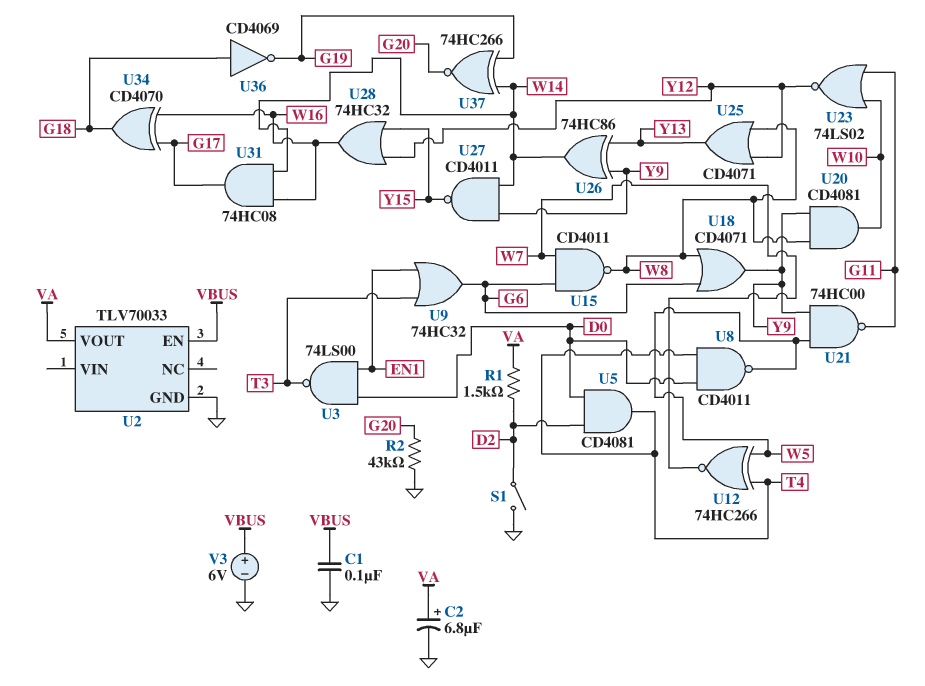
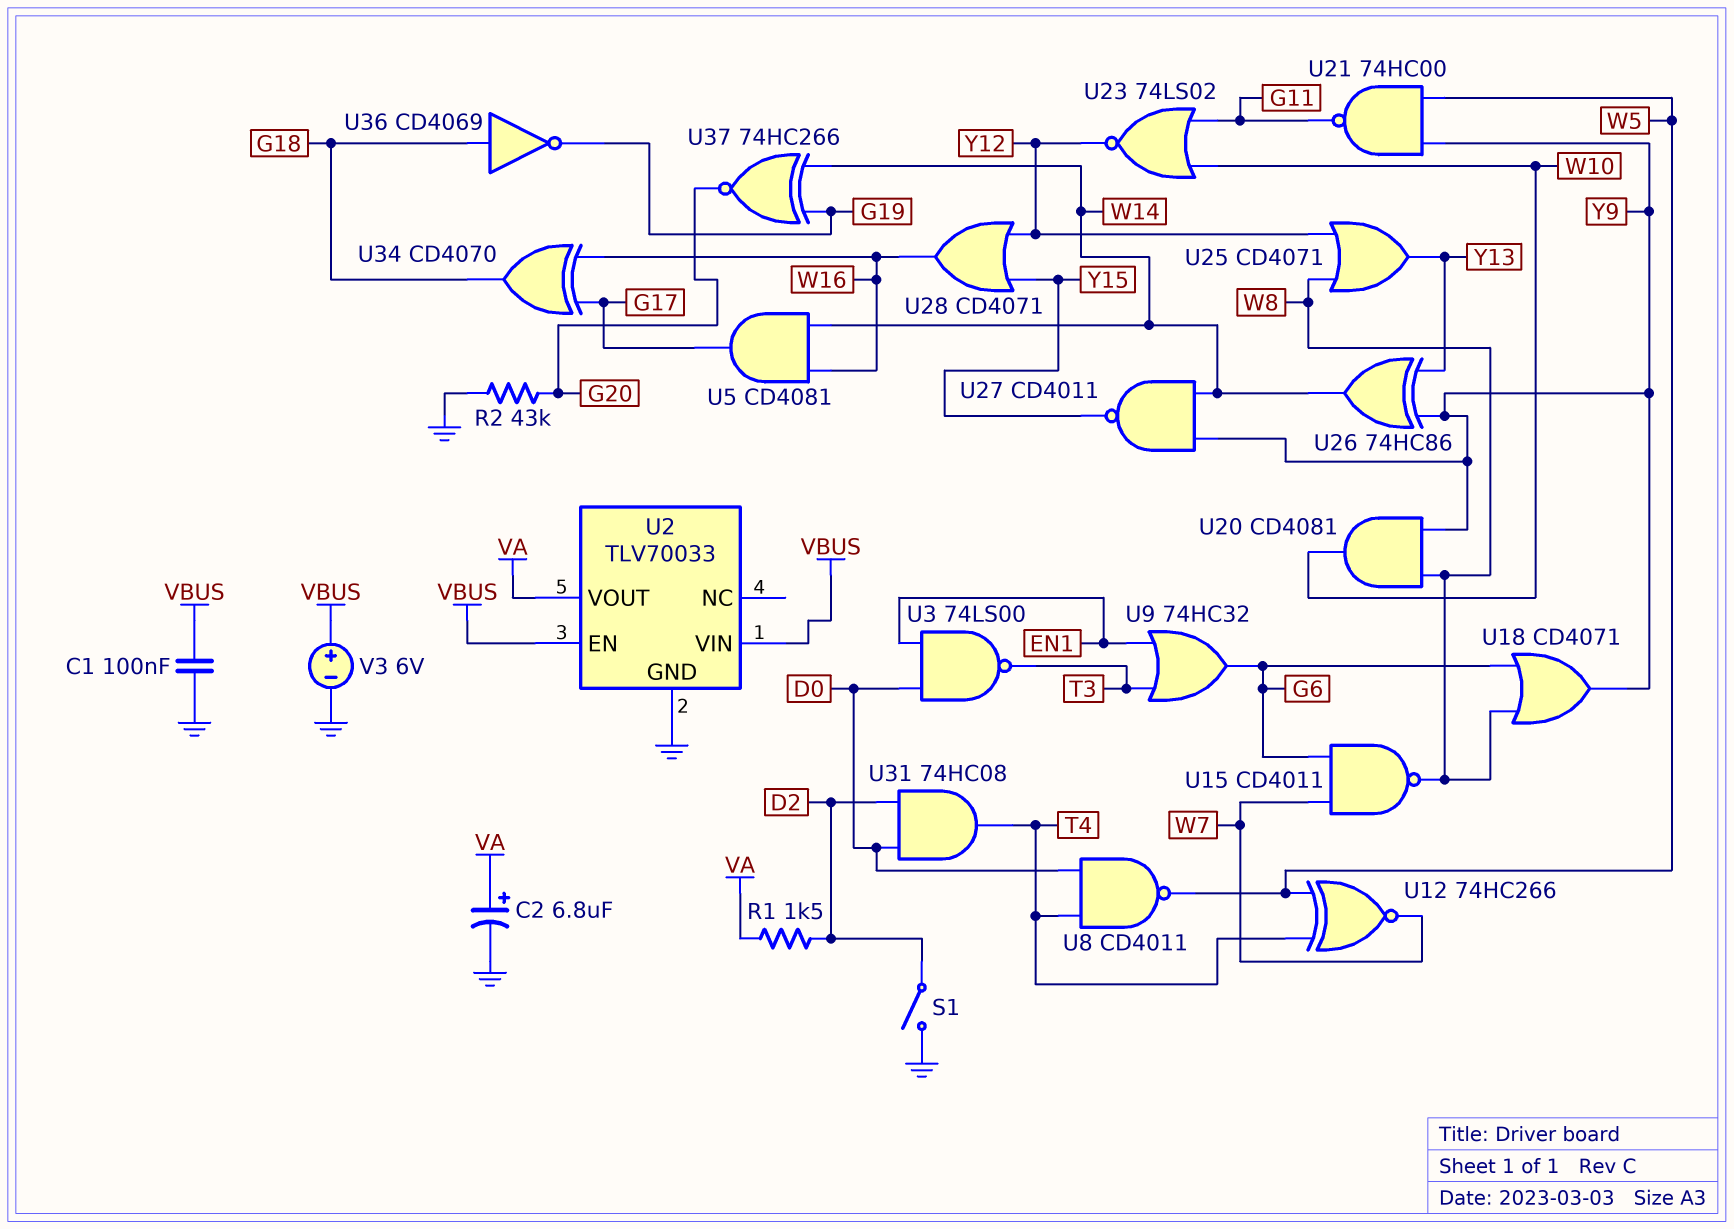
U2 pin VIN: none -> VBUS
U5: AND CD4081 (in D0, in D2, out T4) -> AND CD4081 (in W14, in W16, out G17)
U28: OR 74HC32 (in Y12, in Y15, out W16) -> OR CD4071 (in Y12, in Y15, out W16)
U31: AND 74HC08 (in W14, in W16, out G17) -> AND 74HC08 (in D0, in D2, out T4)

